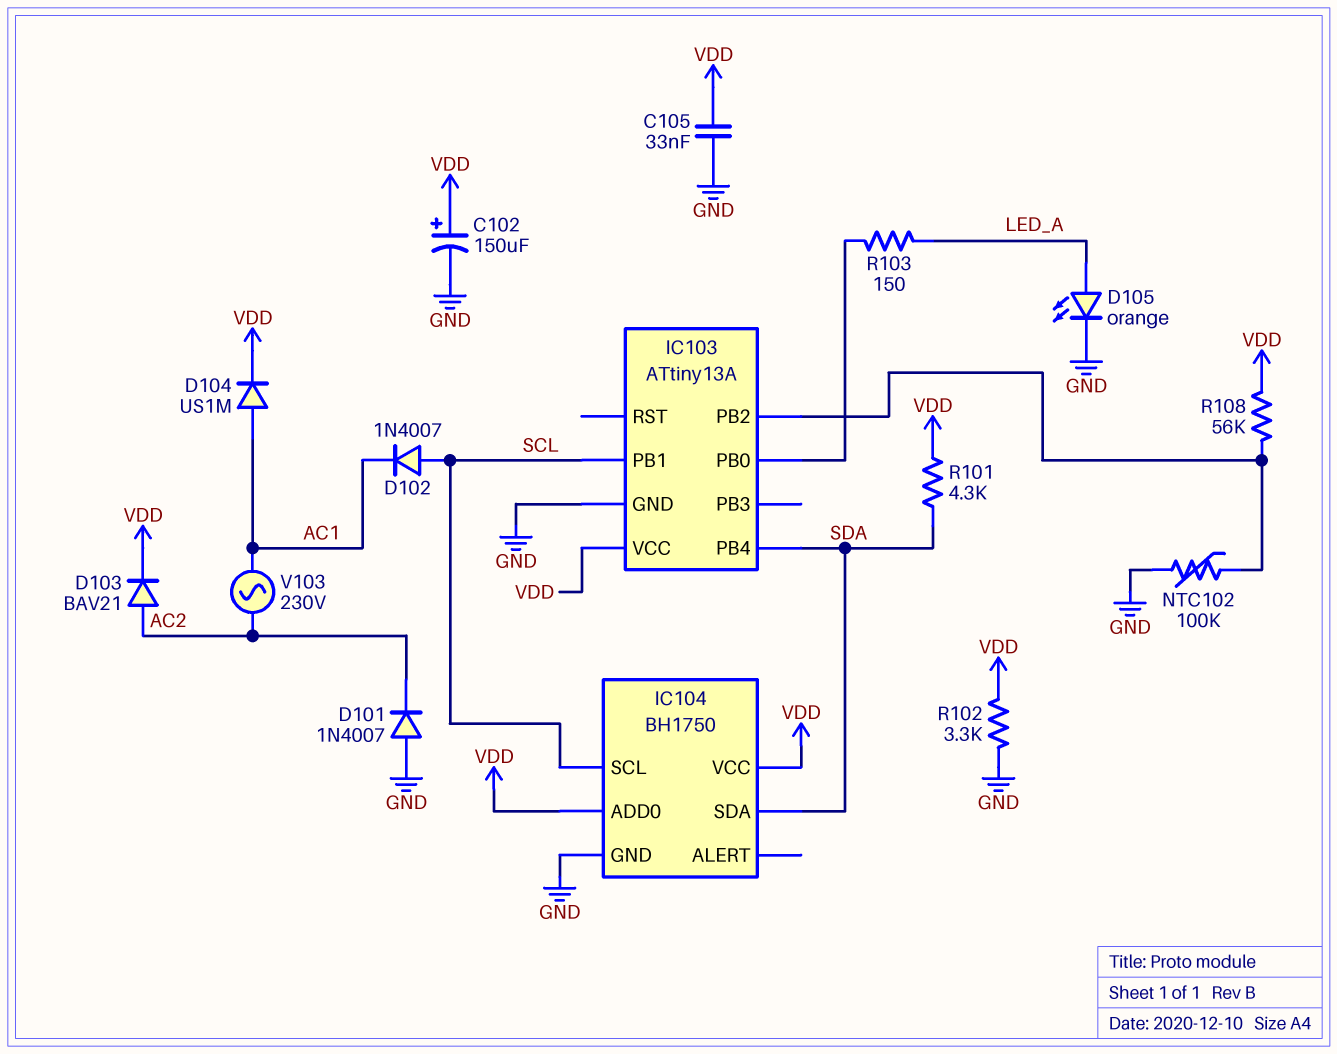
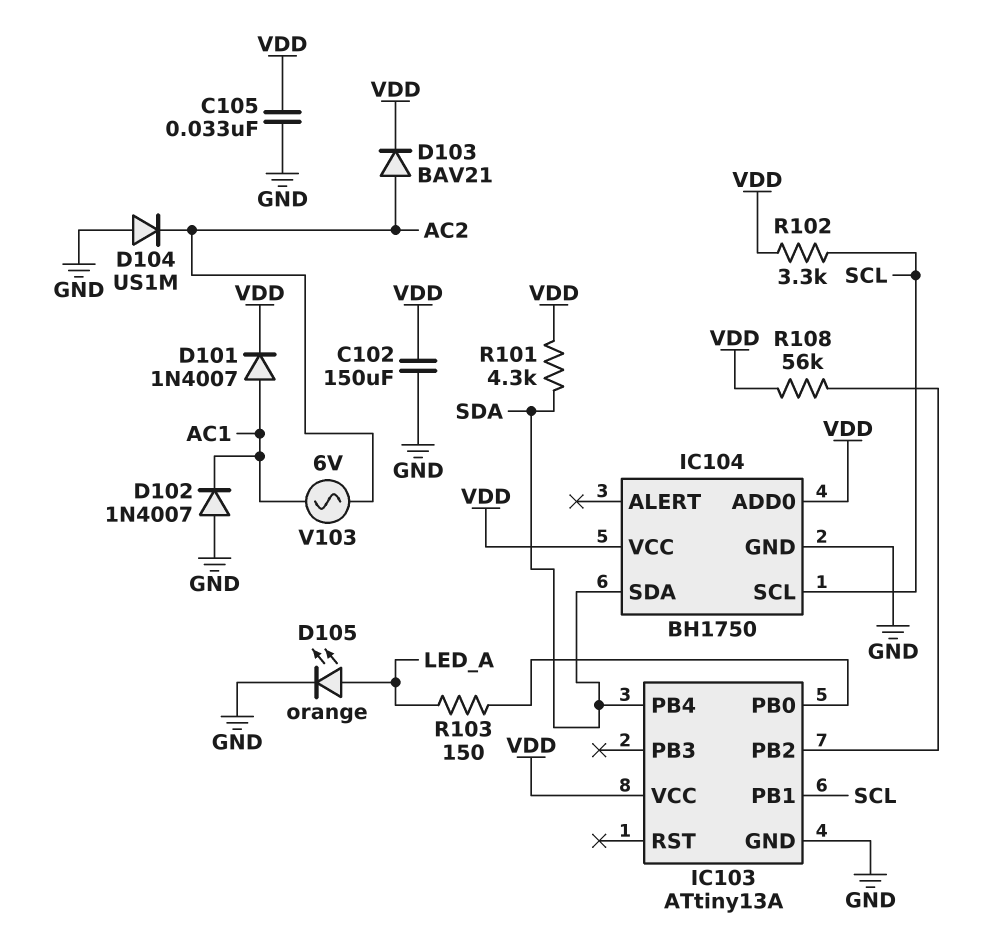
C102: 150uF (plus VDD, minus GND) -> 150uF (GND, VDD)
D101: diode 1N4007 (A GND, K AC2) -> diode 1N4007 (A AC1, K VDD)
D102: diode 1N4007 (A SCL, K AC1) -> diode 1N4007 (A GND, K AC1)
D104: diode US1M (A AC1, K VDD) -> diode US1M (A GND, K AC2)
NTC102: 100k (GND, IC103/PB2) -> none
R102: 3.3k (GND, VDD) -> 3.3k (SCL, VDD)
V103: AC 230V (AC1, AC2) -> AC 6V (AC1, AC2)

